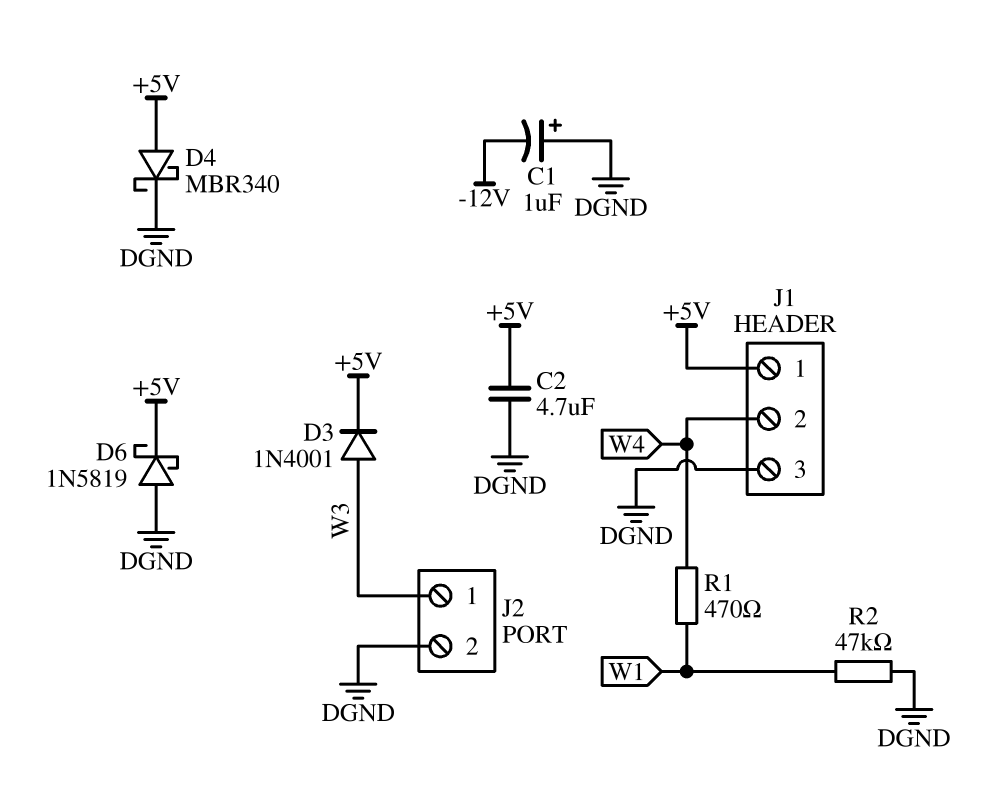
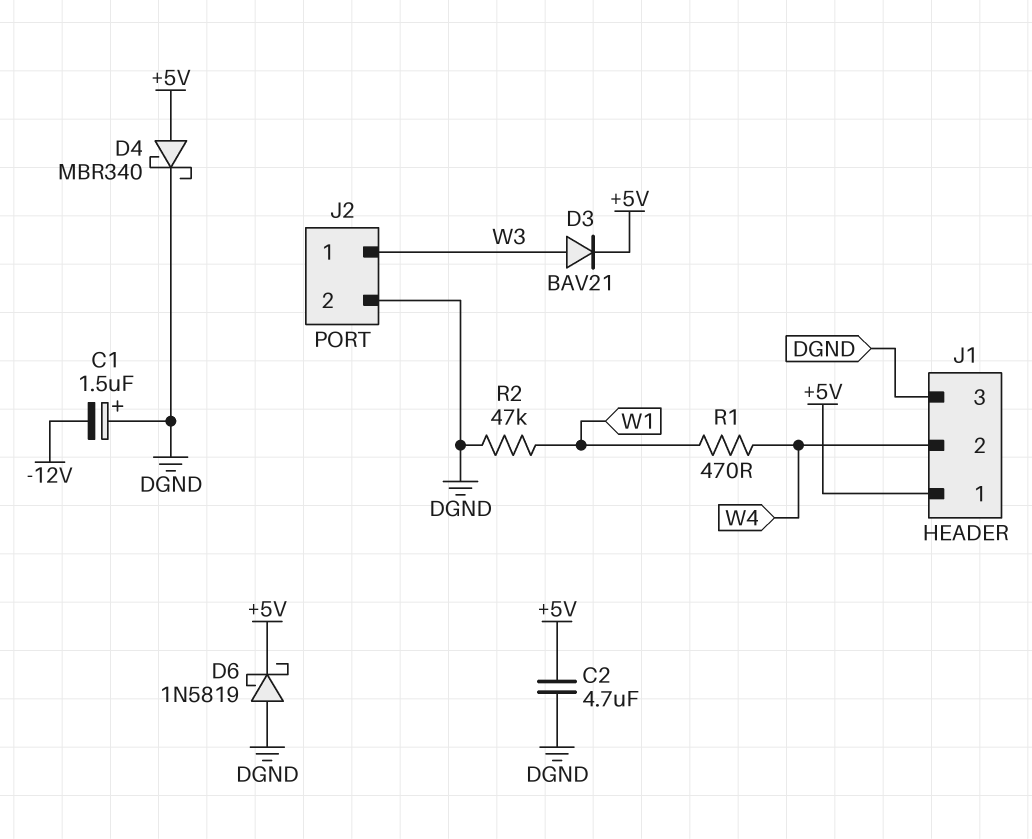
C1: 1uF (plus DGND, minus -12V) -> 1.5uF (plus DGND, minus -12V)
D3: diode 1N4001 (A W3, K +5V) -> diode BAV21 (A W3, K +5V)

